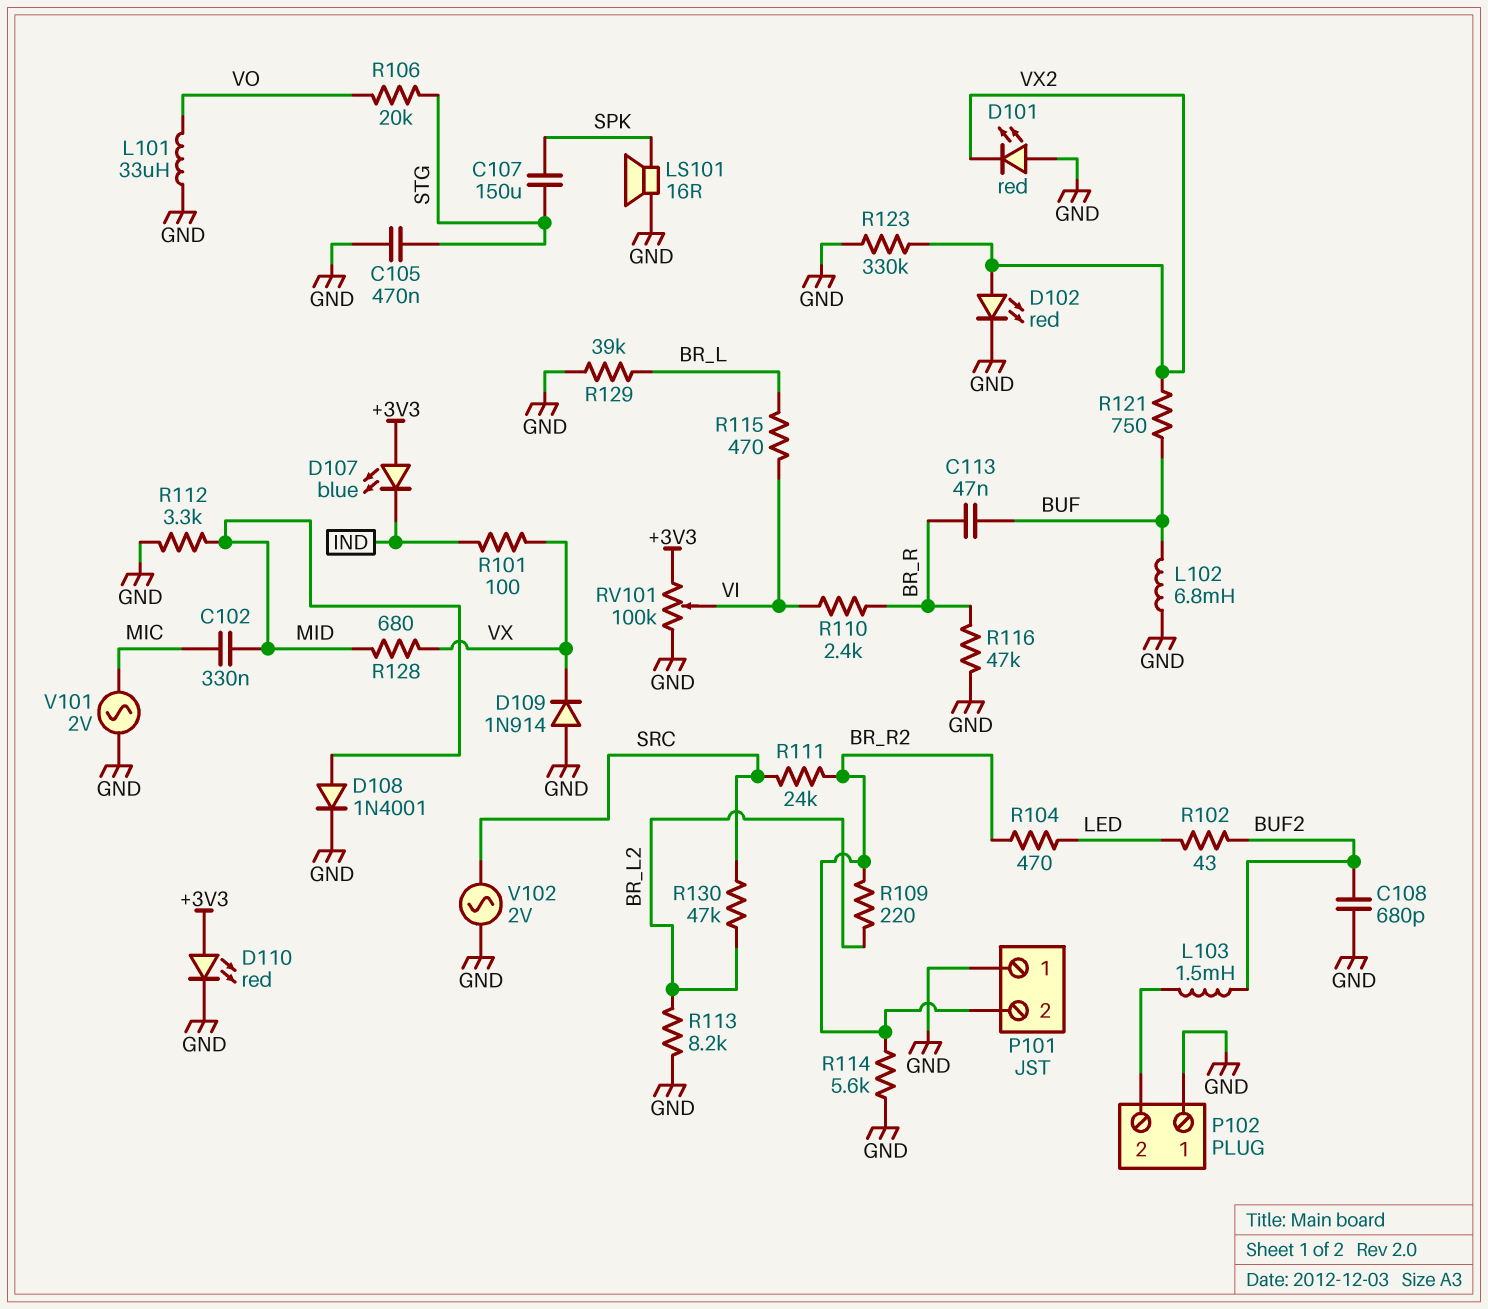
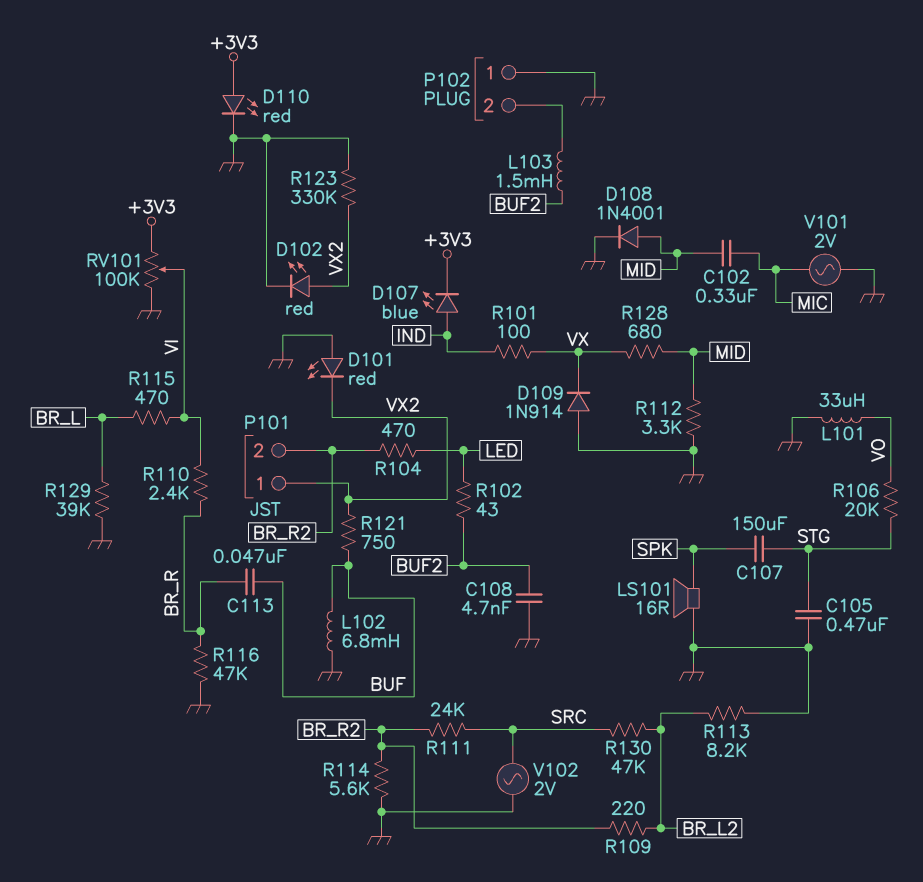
C108: 680pF (BUF2, GND) -> 4.7nF (BUF2, GND)
D107: LED blue (A +3V3, K IND) -> LED blue (A IND, K +3V3)
P101 pin 1: GND -> VX2

